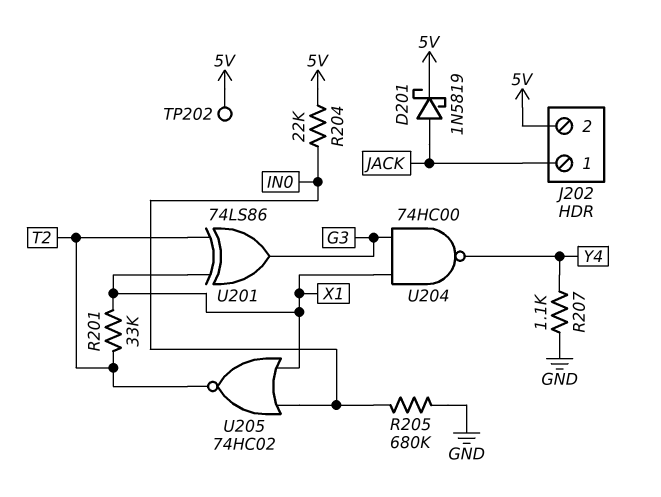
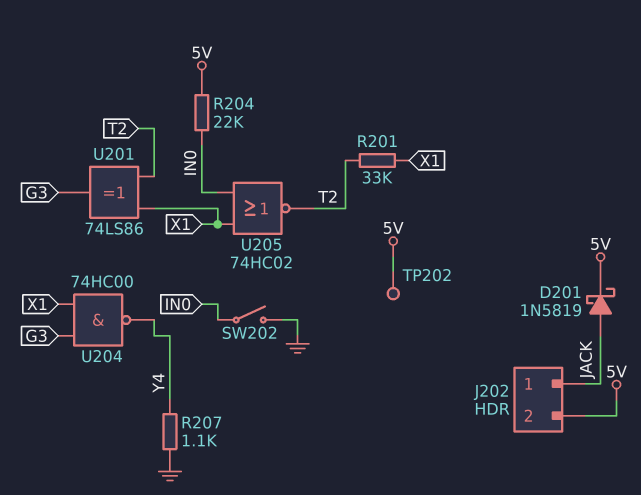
R205: 680k (GND, IN0) -> none
SW202: none -> switch (GND, IN0)

